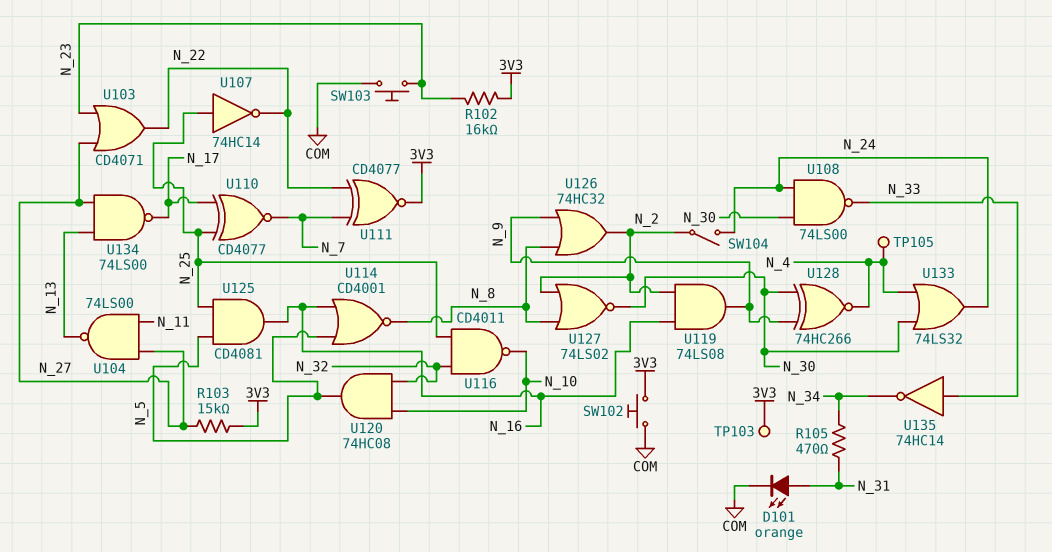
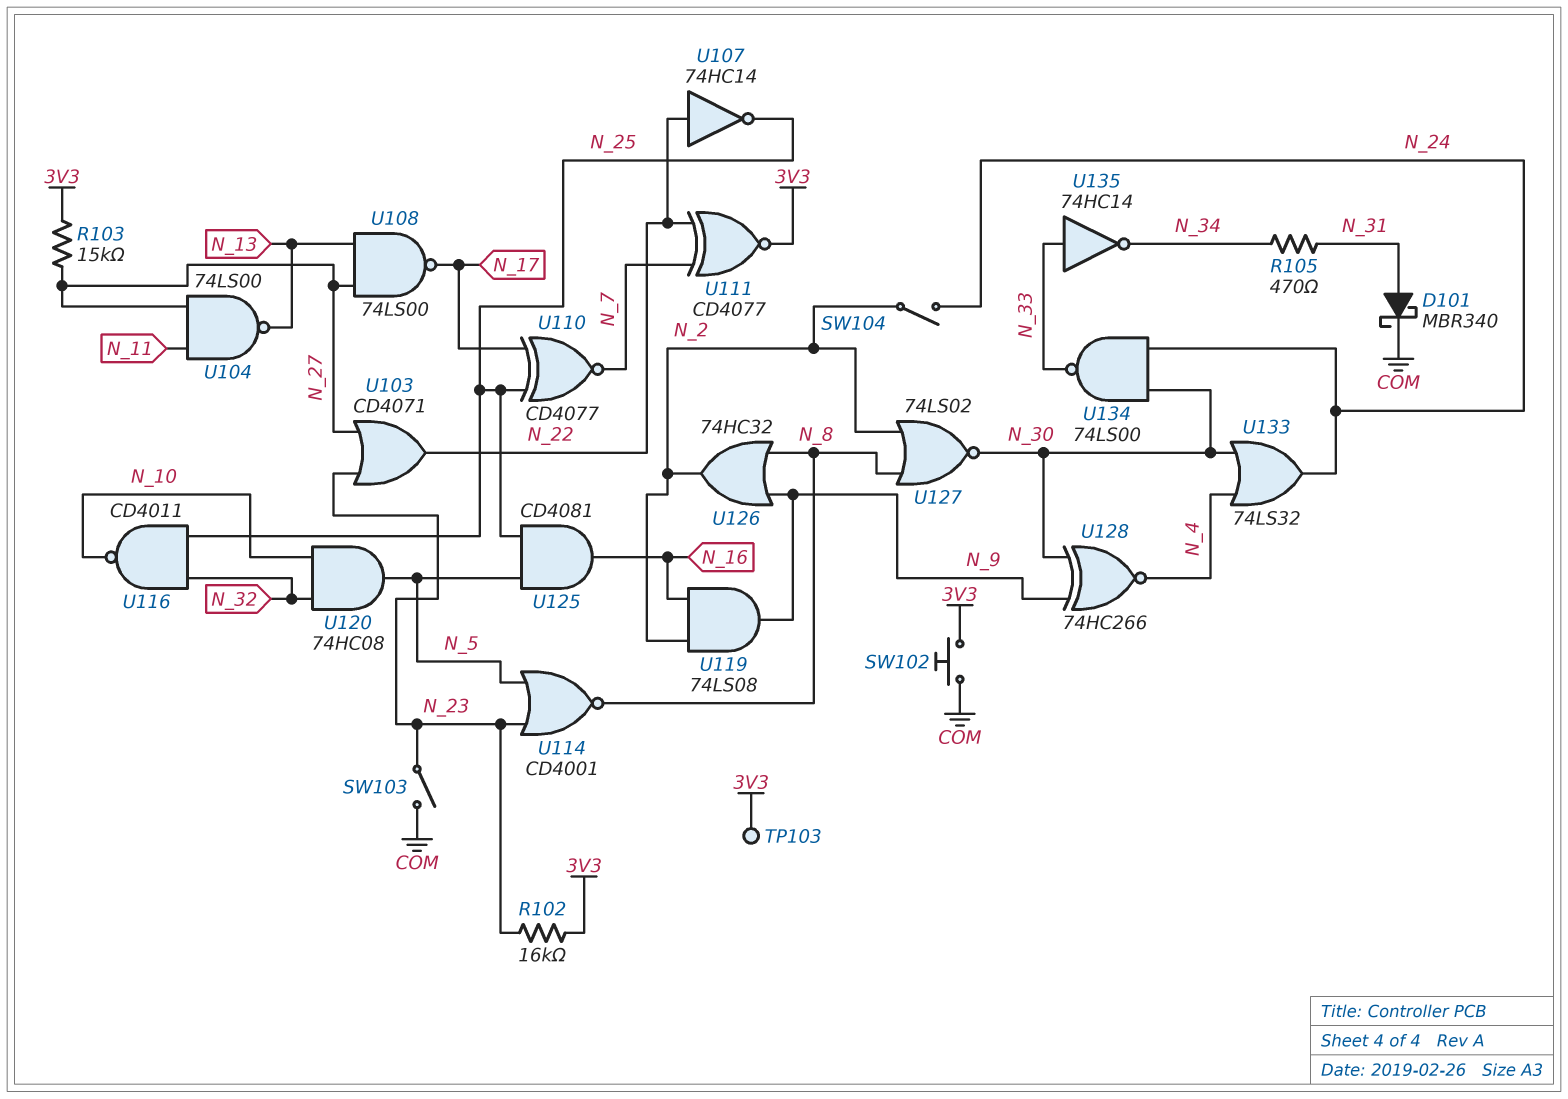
D101: LED orange (A N_31, K COM) -> schottky MBR340 (A N_31, K COM)
SW103: button (COM, N_23) -> switch (COM, N_23)
TP105: test point (N_4) -> none
U107: NOT 74HC14 (in N_25, out N_22) -> NOT 74HC14 (in N_22, out N_25)
U108: NAND 74LS00 (in N_24, in N_30, out N_33) -> NAND 74LS00 (in N_13, in N_27, out N_17)
U114: NOR CD4001 (in N_5, in N_16, out N_8) -> NOR CD4001 (in N_5, in N_23, out N_8)
U134: NAND 74LS00 (in N_13, in N_27, out N_17) -> NAND 74LS00 (in N_24, in N_30, out N_33)

